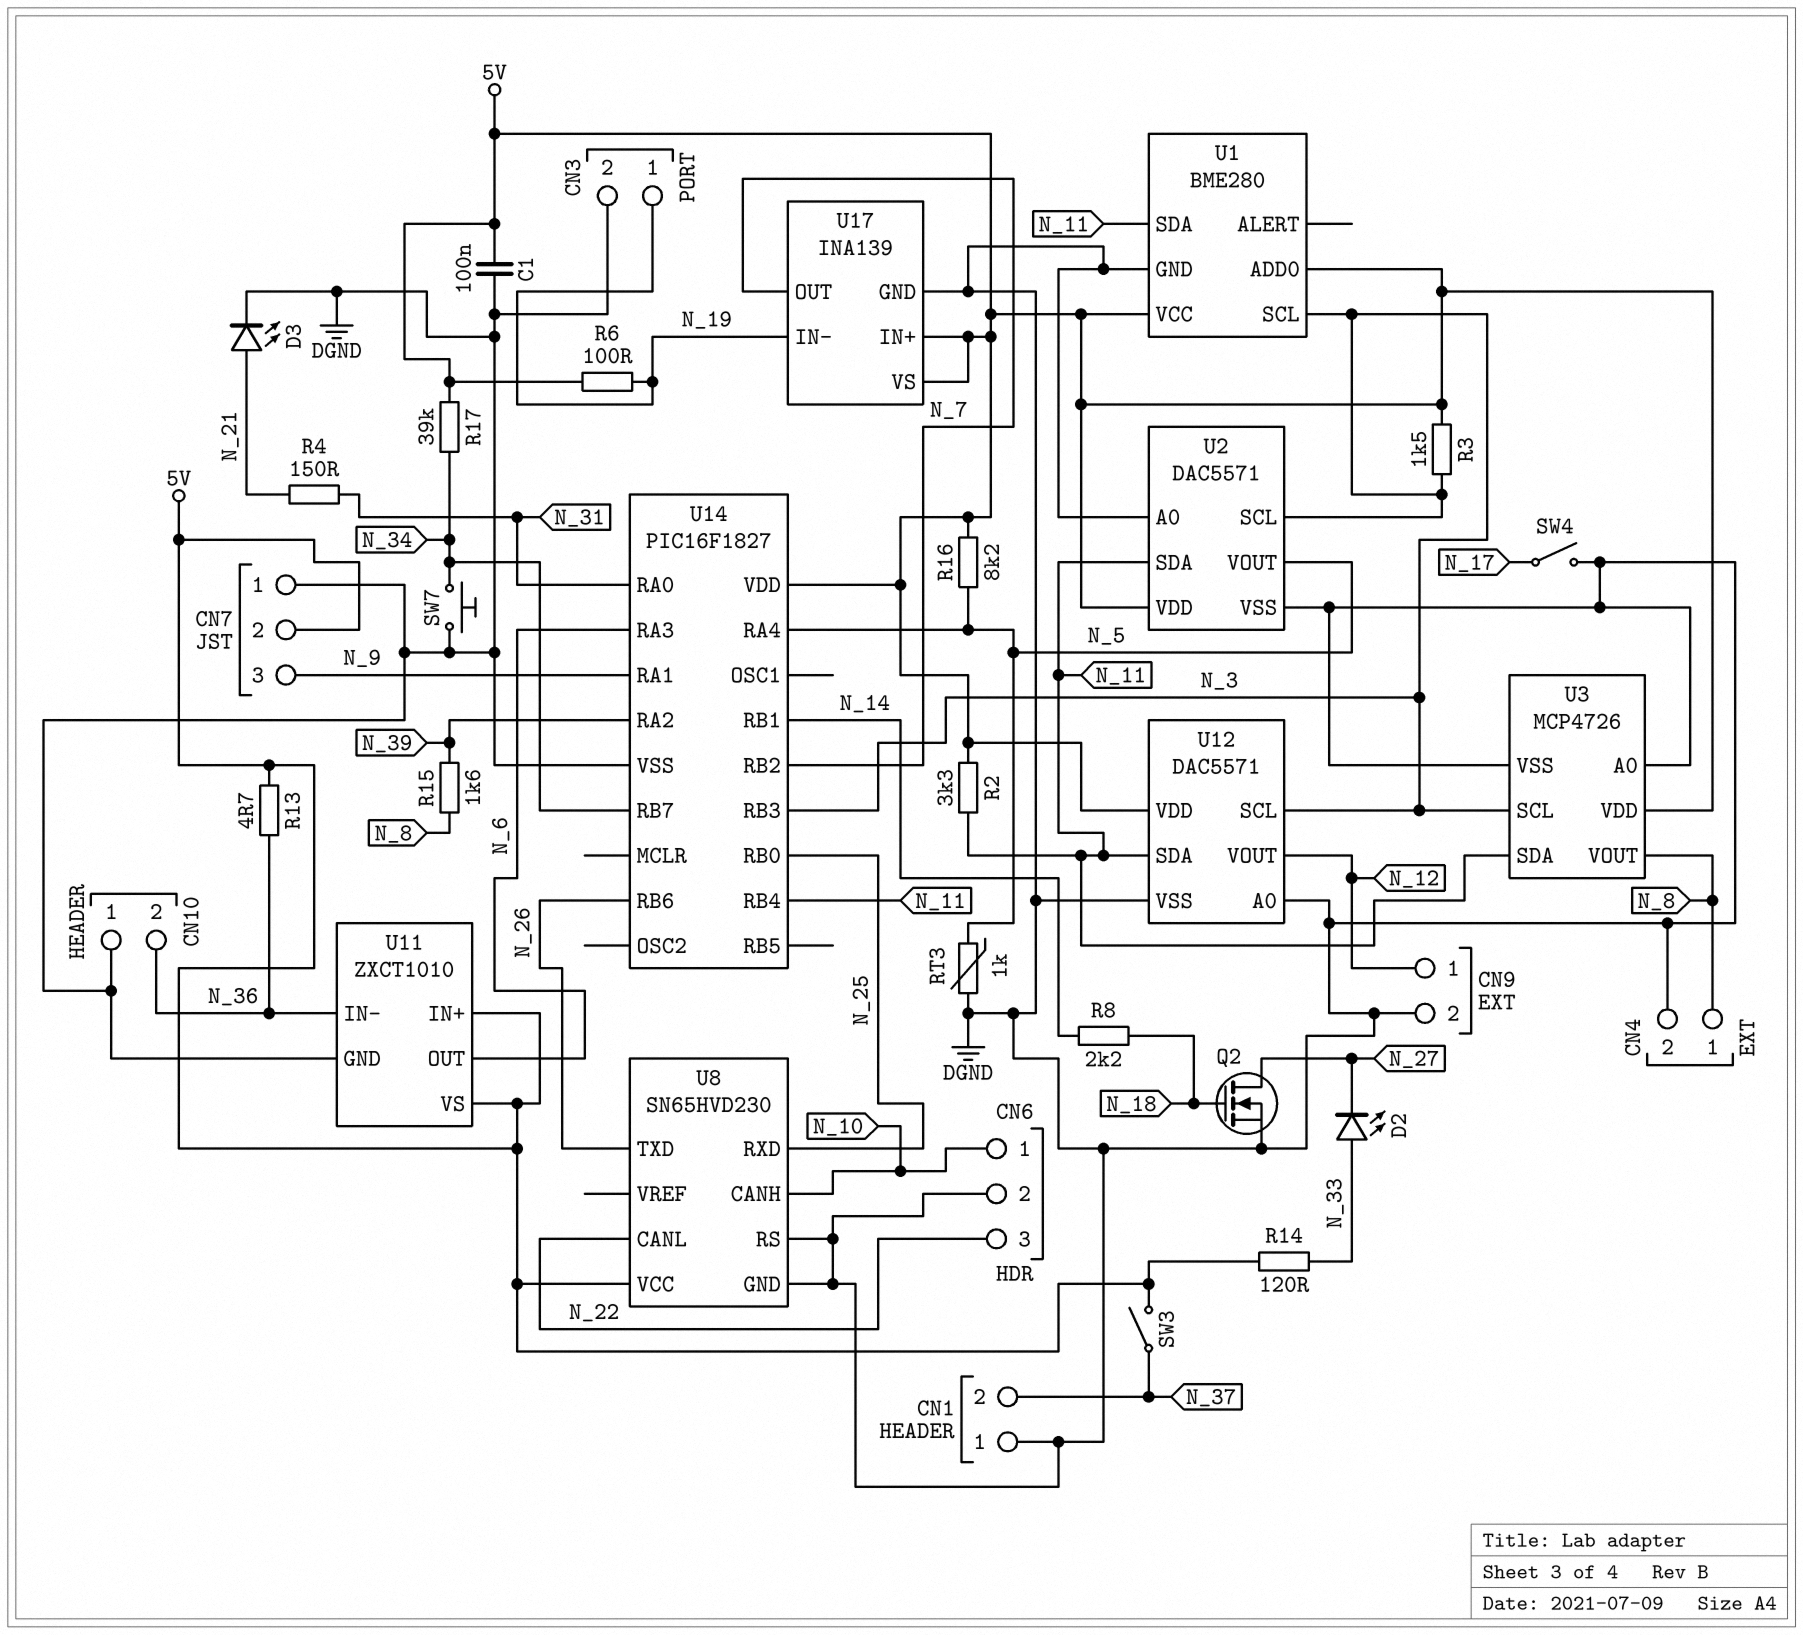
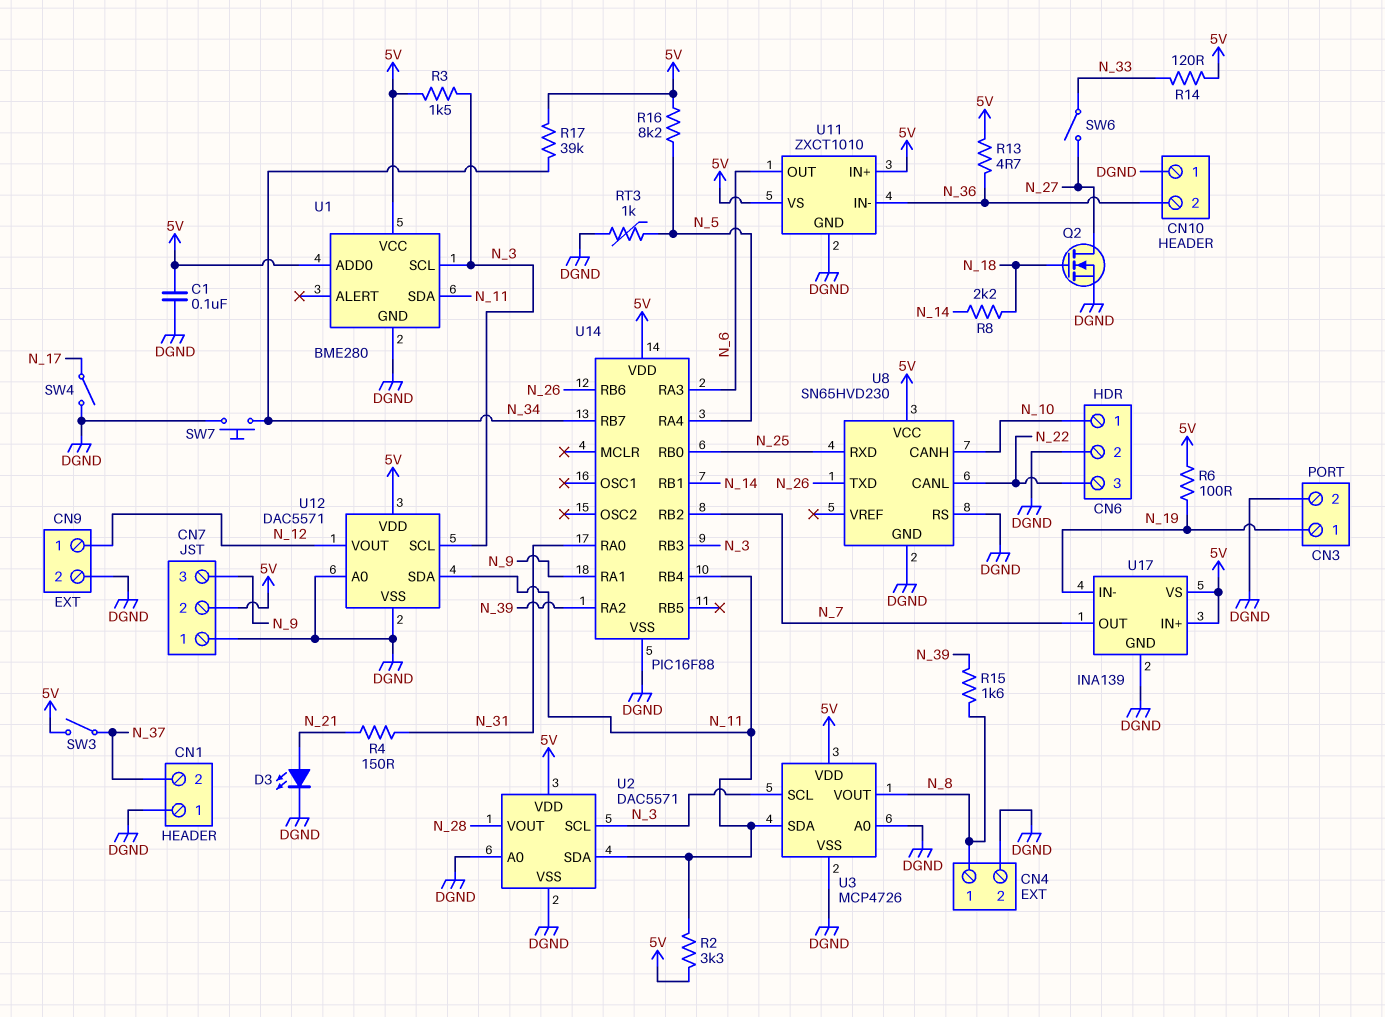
D2: LED (A N_33, K N_27) -> none
SW6: none -> switch (N_27, N_33)
U2 pin VOUT: N_5 -> N_28
U14: PIC16F1827 -> PIC16F88

